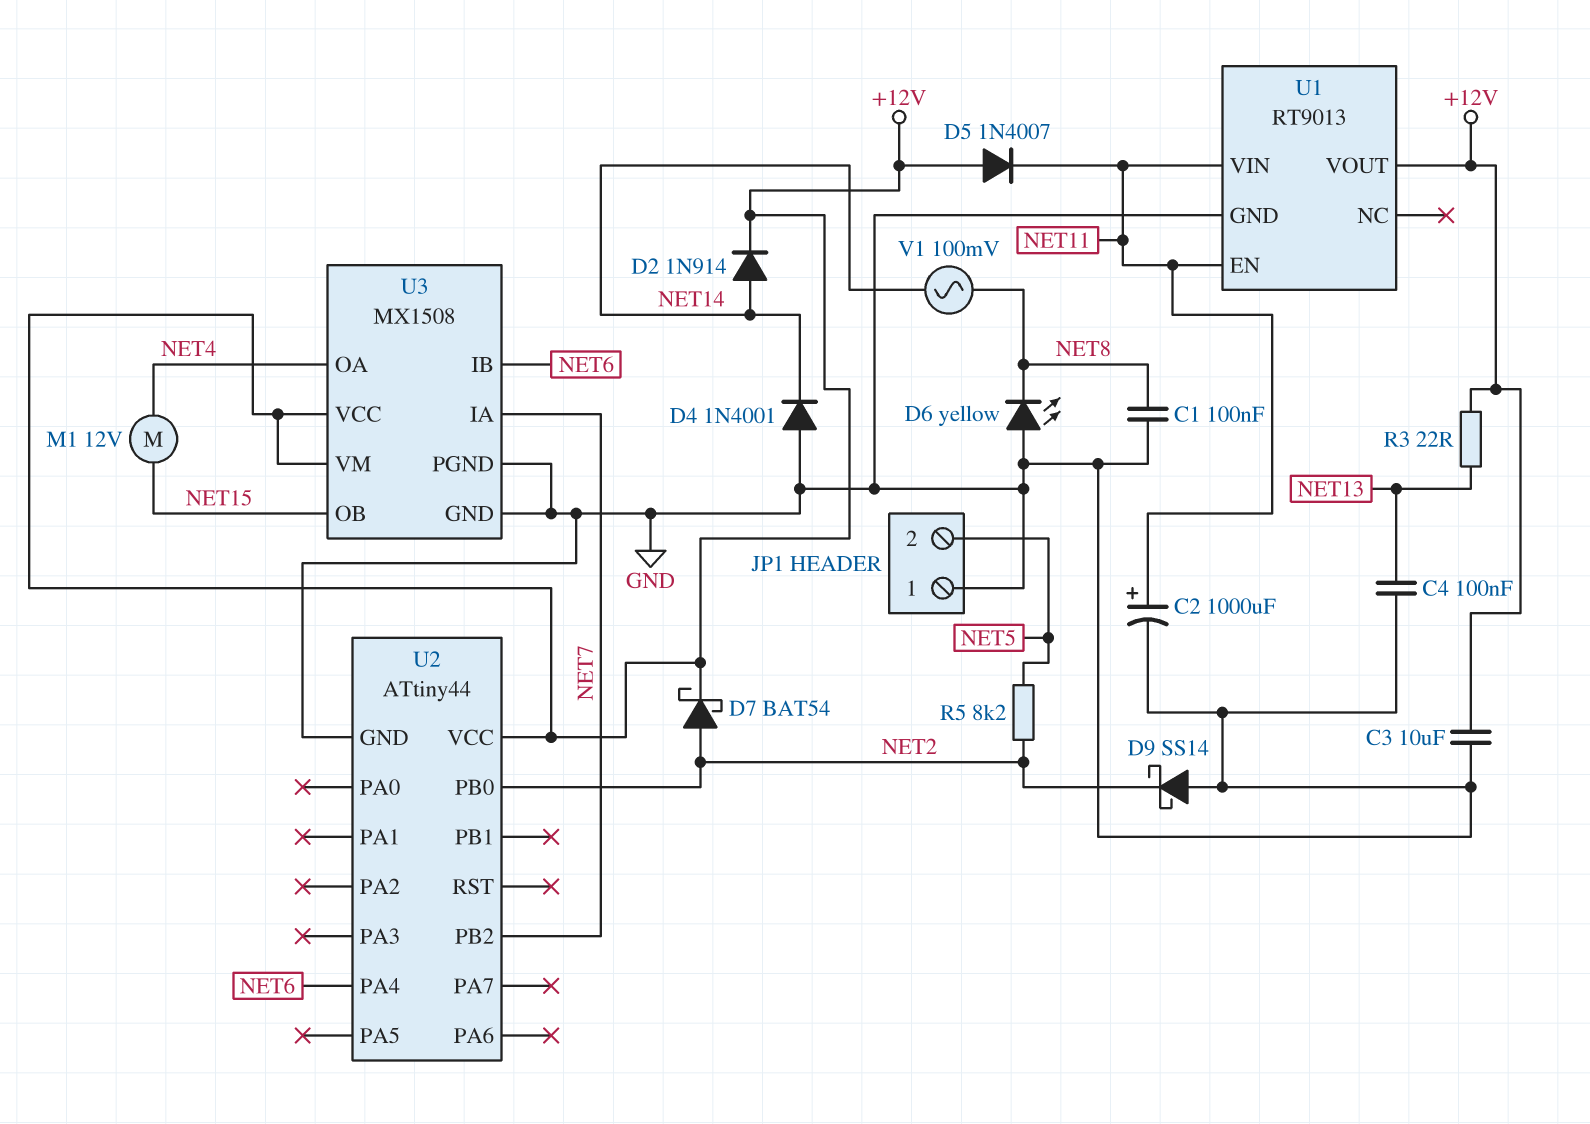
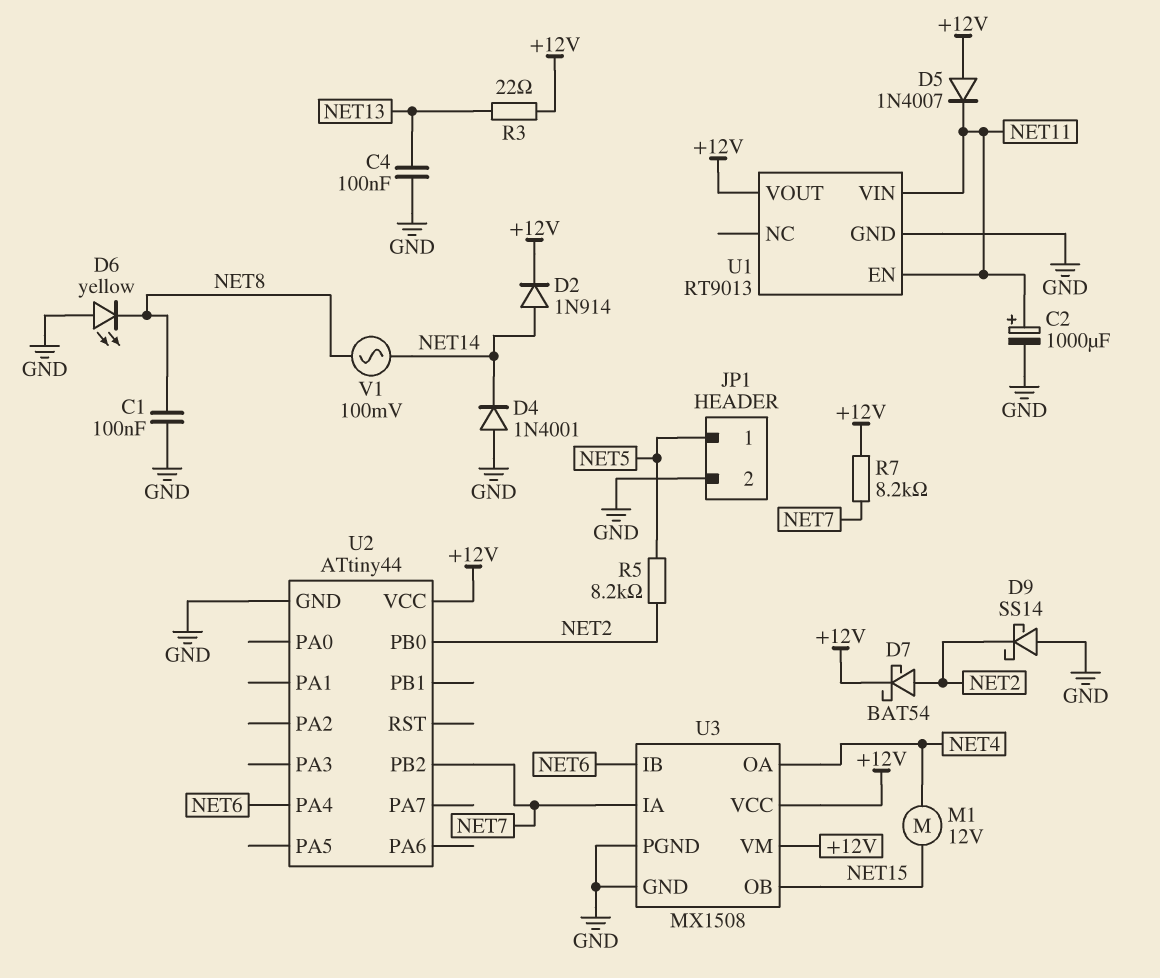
C3: 10uF (+12V, GND) -> none
JP1 pin 1: GND -> NET5
JP1 pin 2: NET5 -> GND
R7: none -> 8.2k (+12V, NET7)

